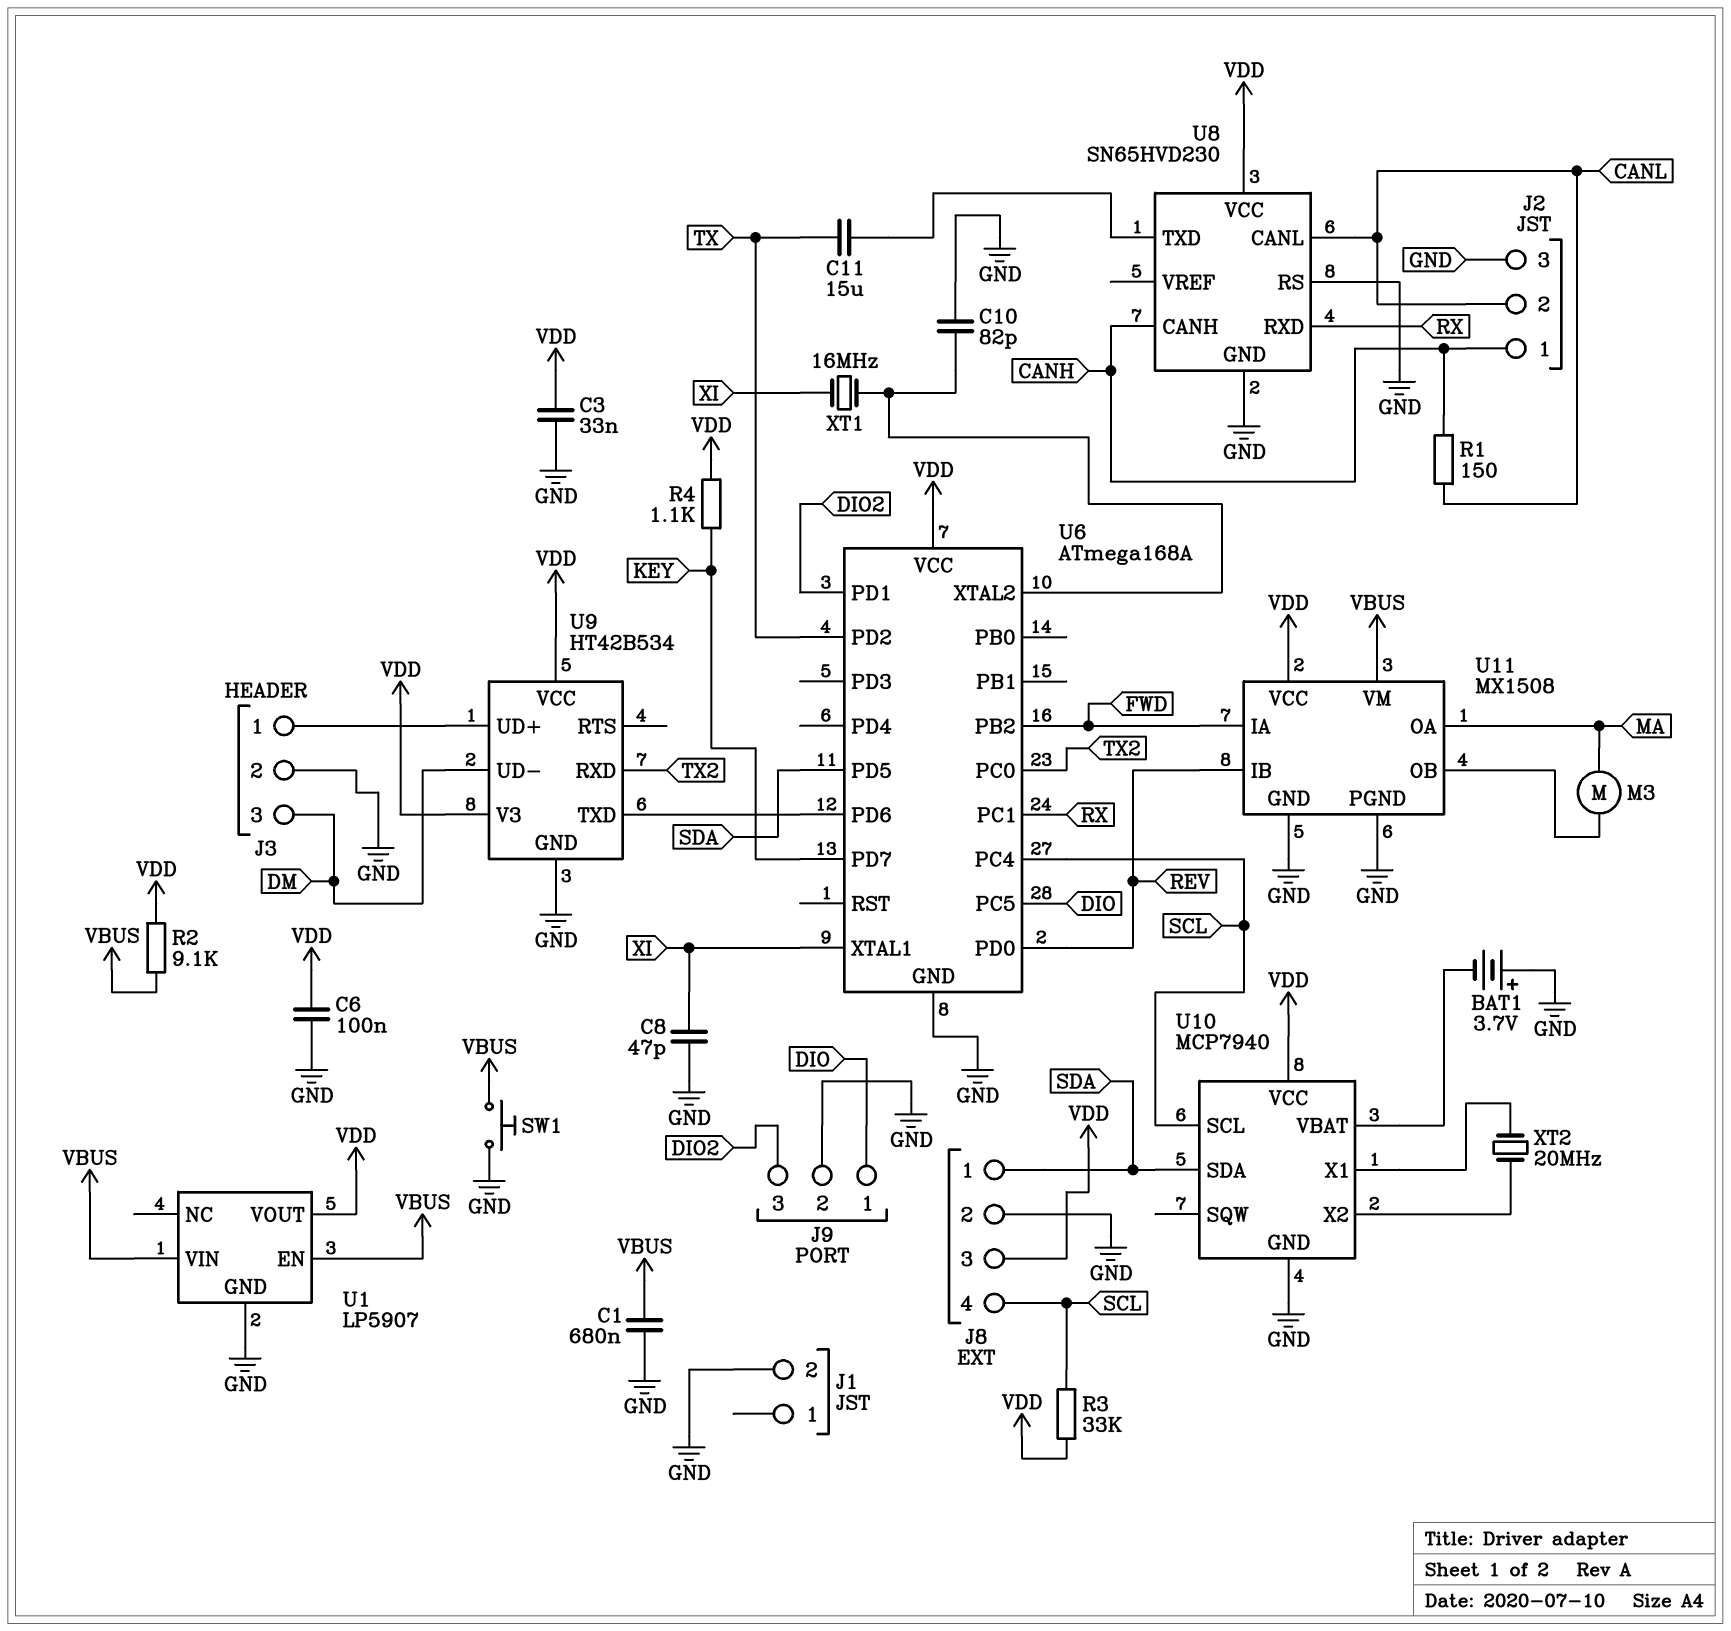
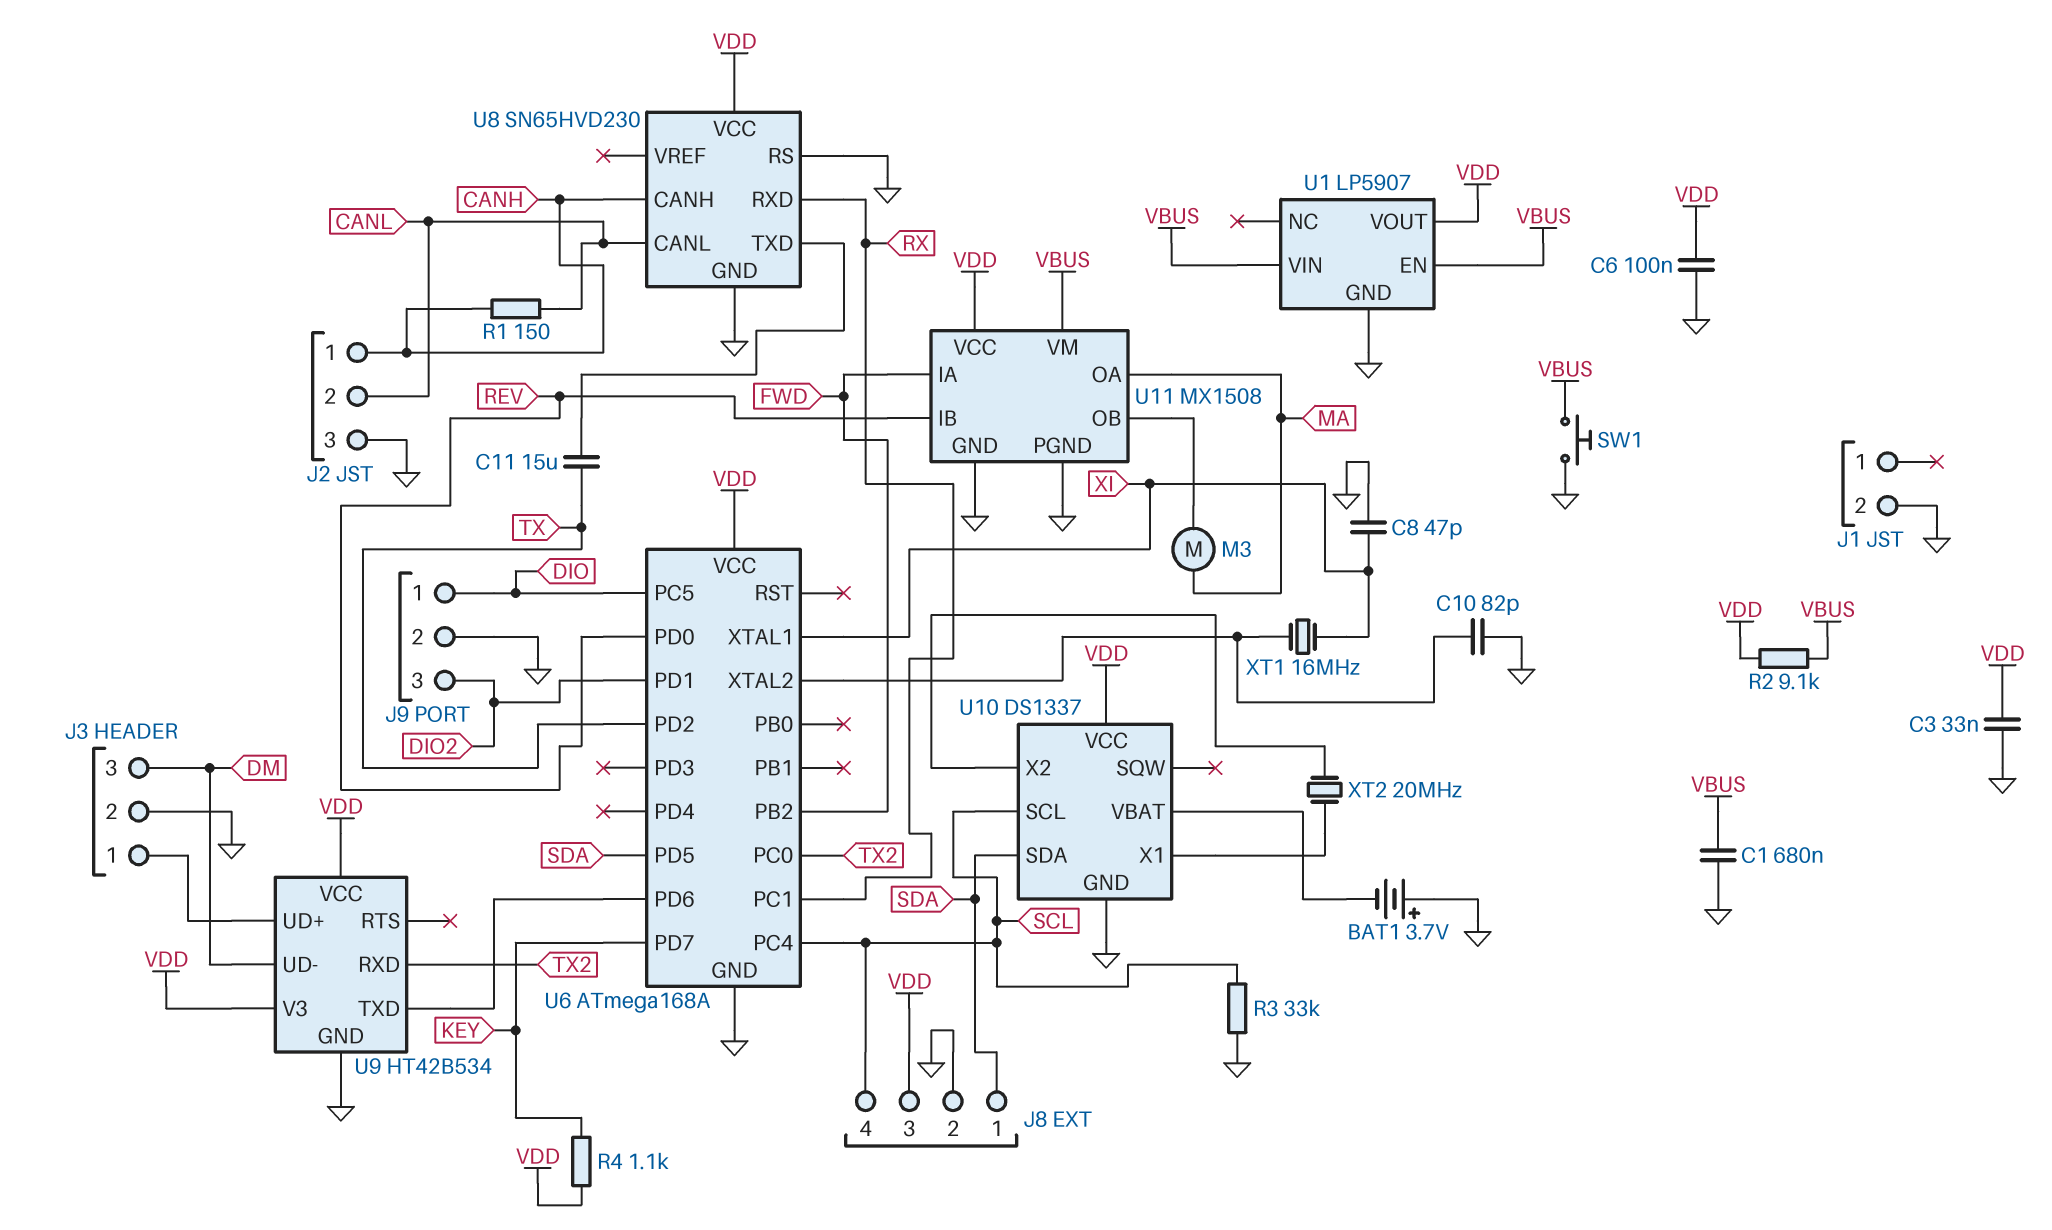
R3: 33k (SCL, VDD) -> 33k (GND, SCL)
U10: MCP7940 -> DS1337

